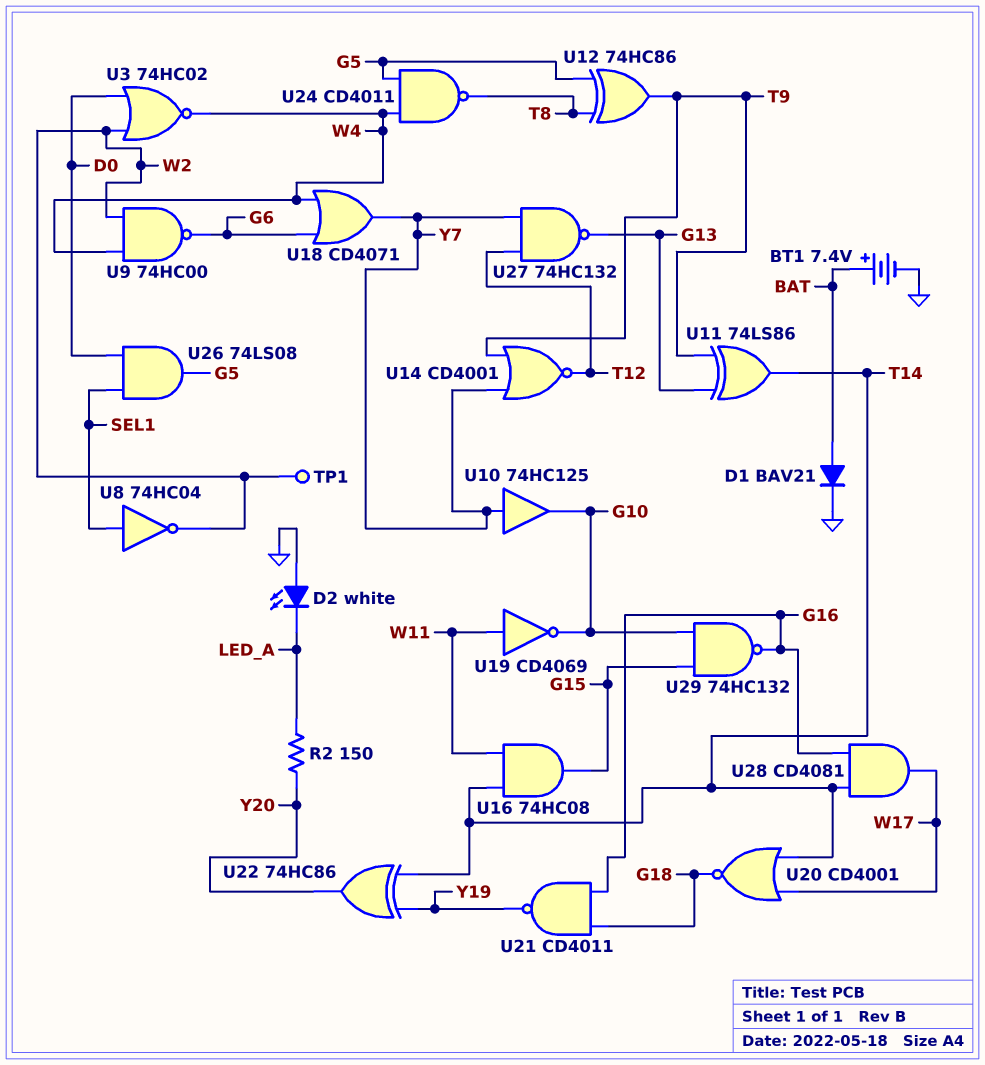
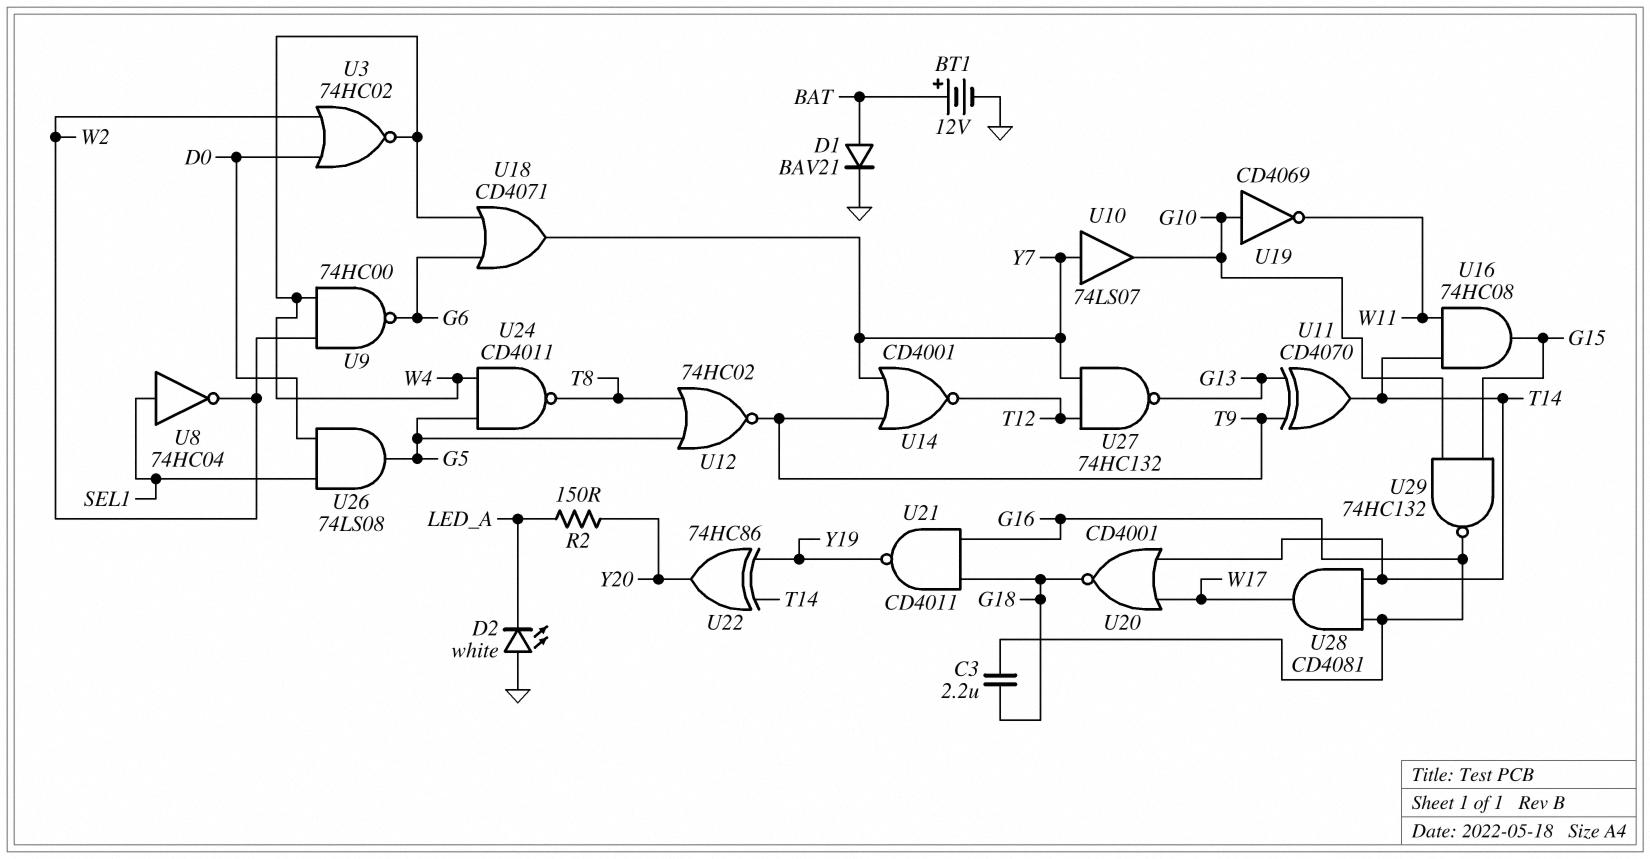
BT1: 7.4V (plus BAT, minus GND) -> 12V (plus BAT, minus GND)
C3: none -> 2.2uF (G16, G18)
TP1: test point (W2) -> none
U10: buffer 74HC125 (in Y7, out G10) -> buffer 74LS07 (in Y7, out G10)
U11: XOR 74LS86 (in G13, in T9, out T14) -> XOR CD4070 (in G13, in T9, out T14)
U12: XOR 74HC86 (in G5, in T8, out T9) -> NOR 74HC02 (in G5, in T8, out T9)
U19: NOT CD4069 (in W11, out G10) -> NOT CD4069 (in G10, out W11)

